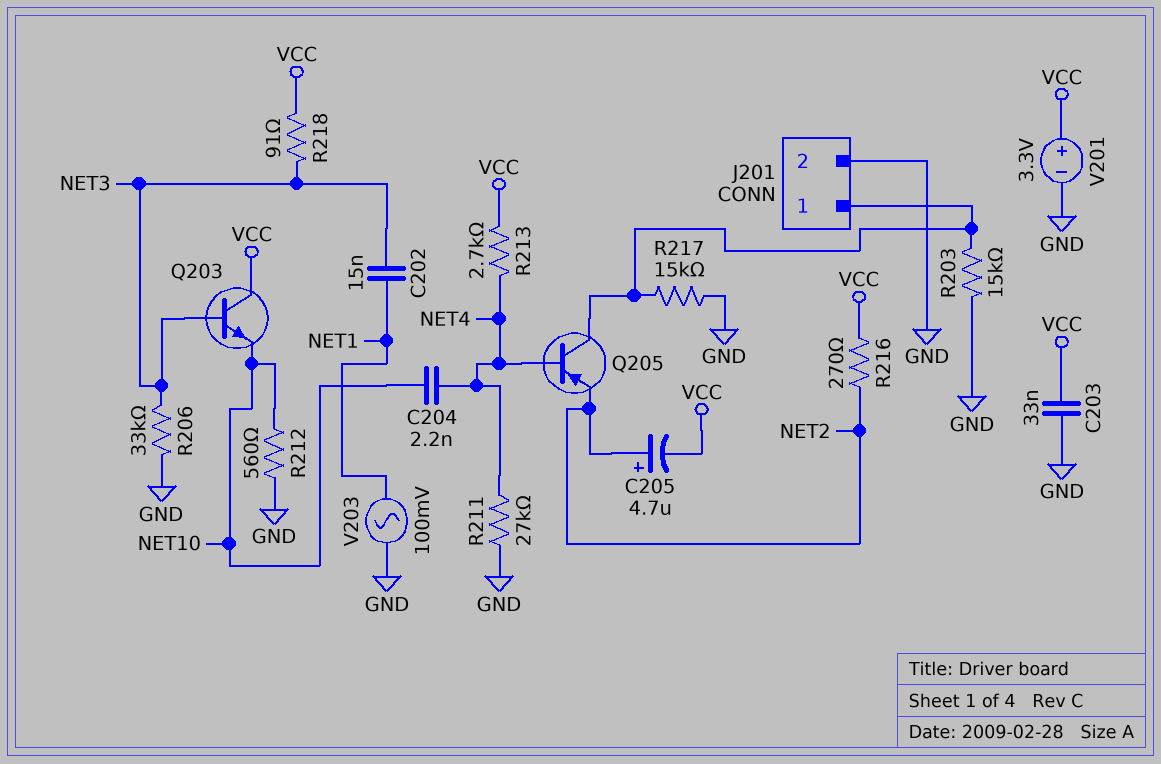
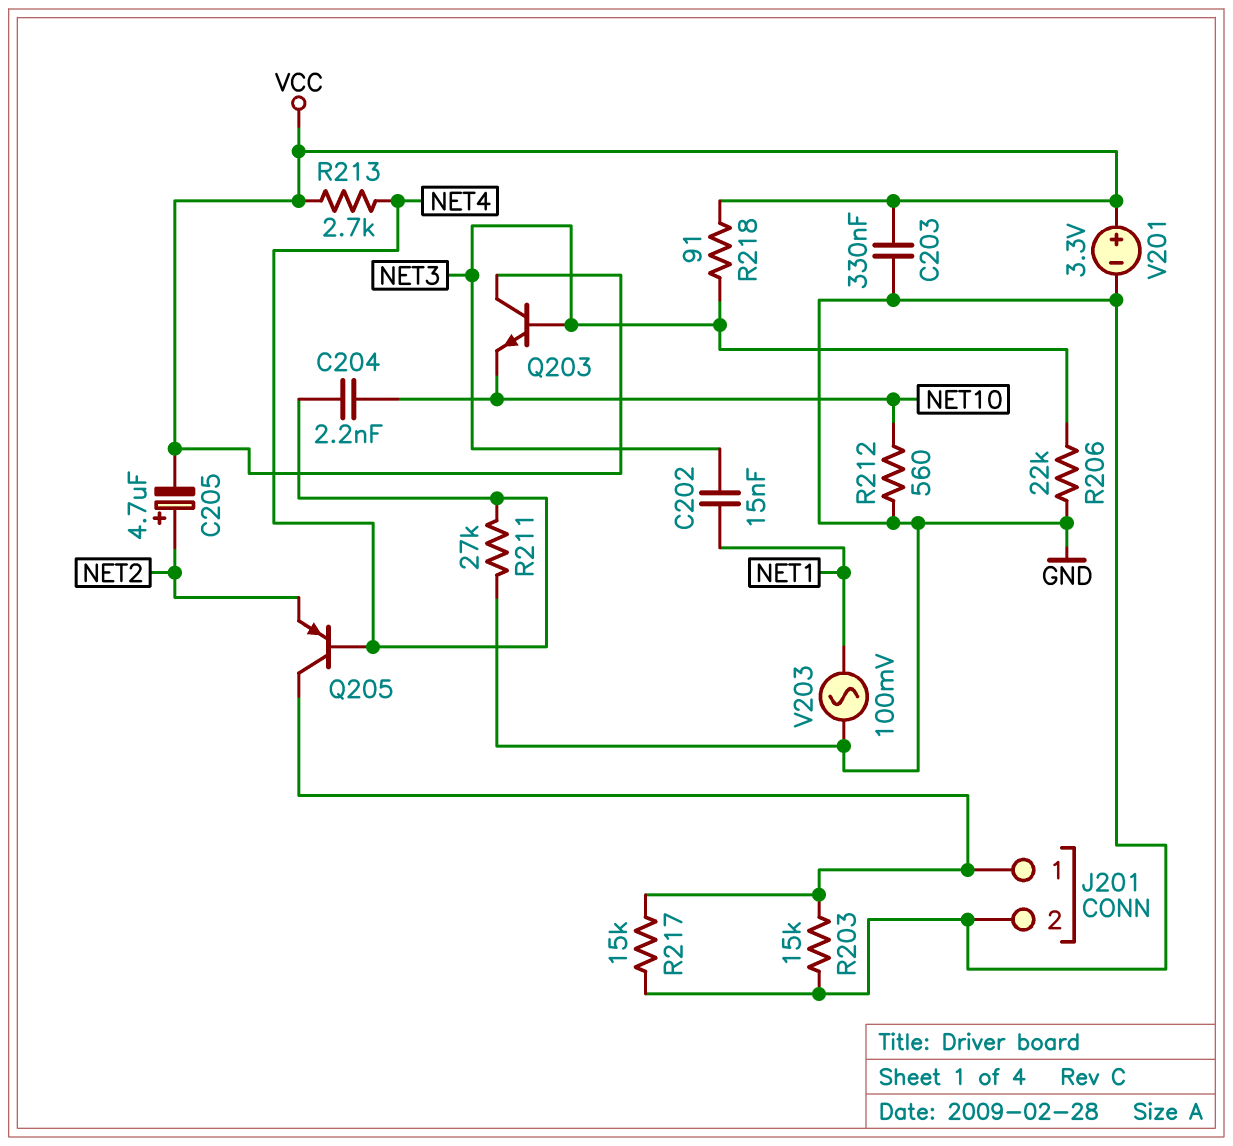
C203: 33nF (GND, VCC) -> 330nF (GND, VCC)
R206: 33k (GND, NET3) -> 22k (GND, NET3)
R216: 270 (NET2, VCC) -> none

